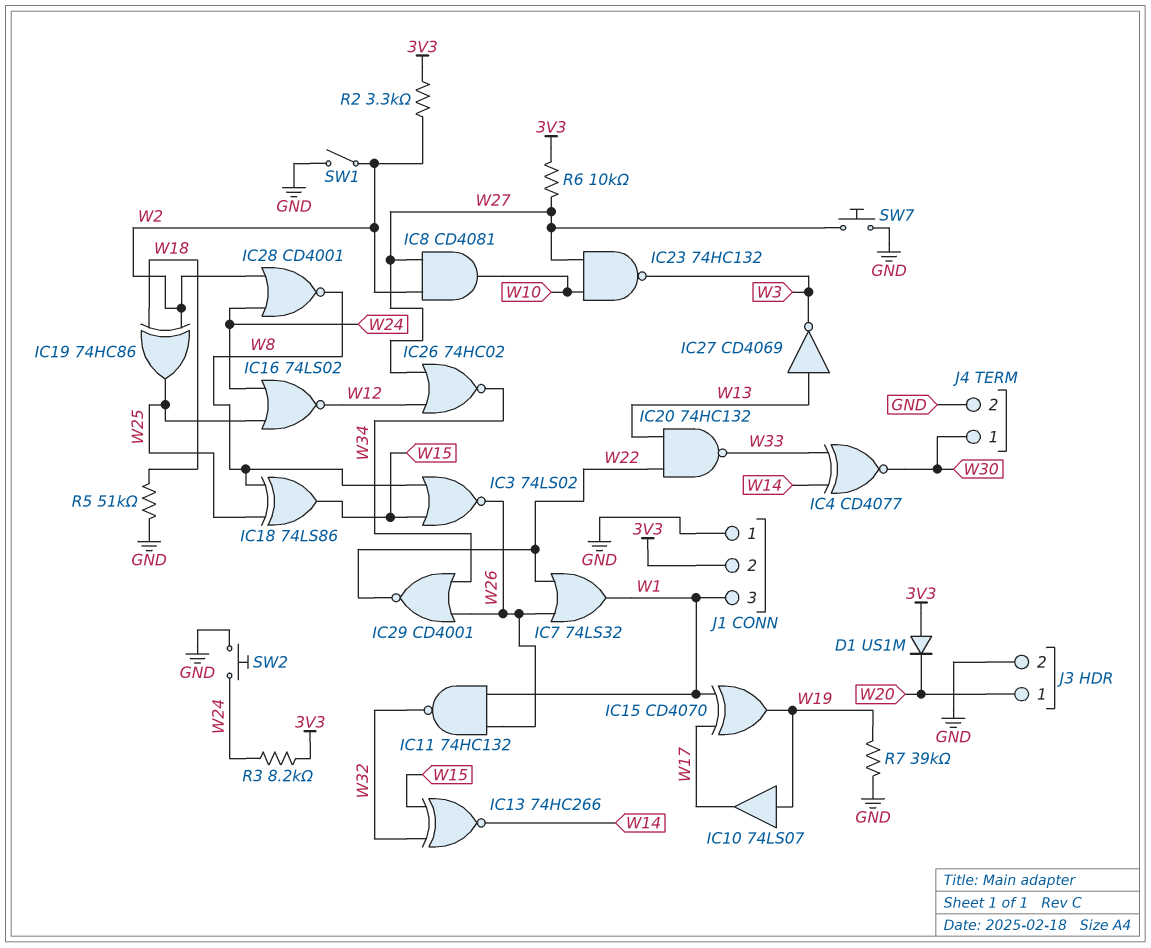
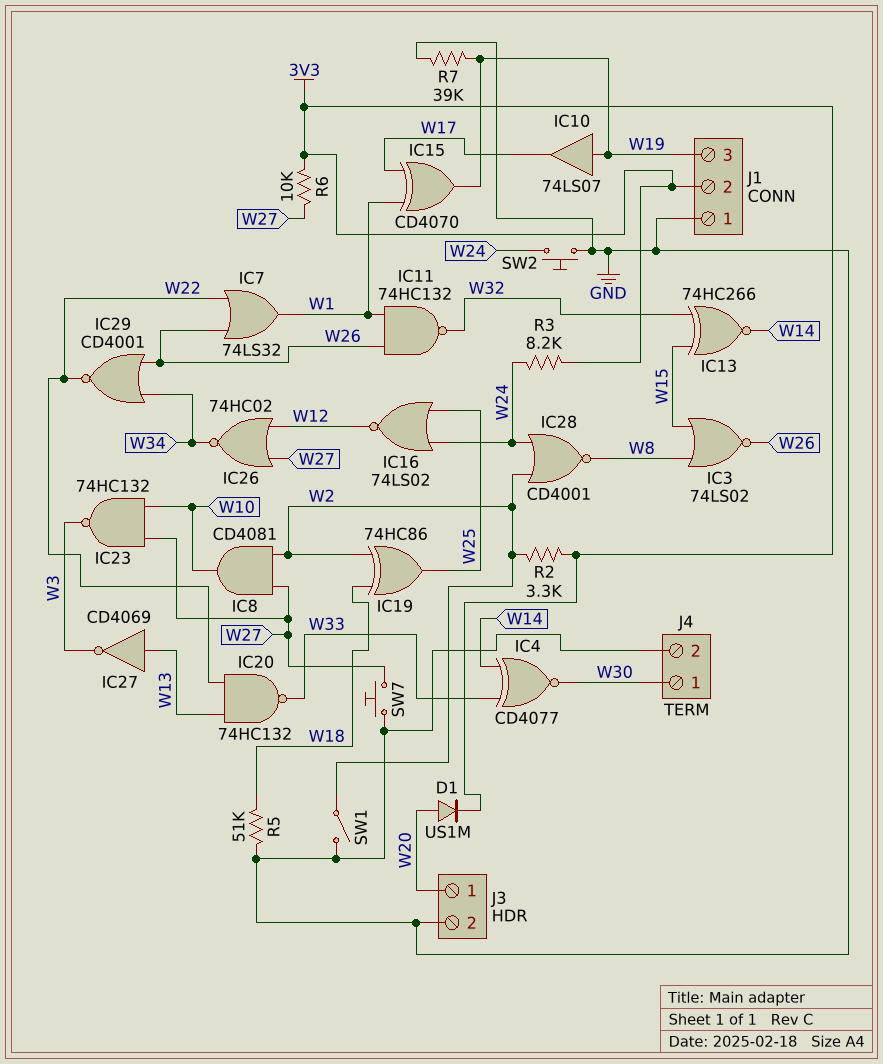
D1: diode US1M (A 3V3, K W20) -> diode US1M (A W20, K 3V3)
IC18: XOR 74LS86 (in W8, in W25, out W15) -> none
J1 pin 3: W1 -> W19

